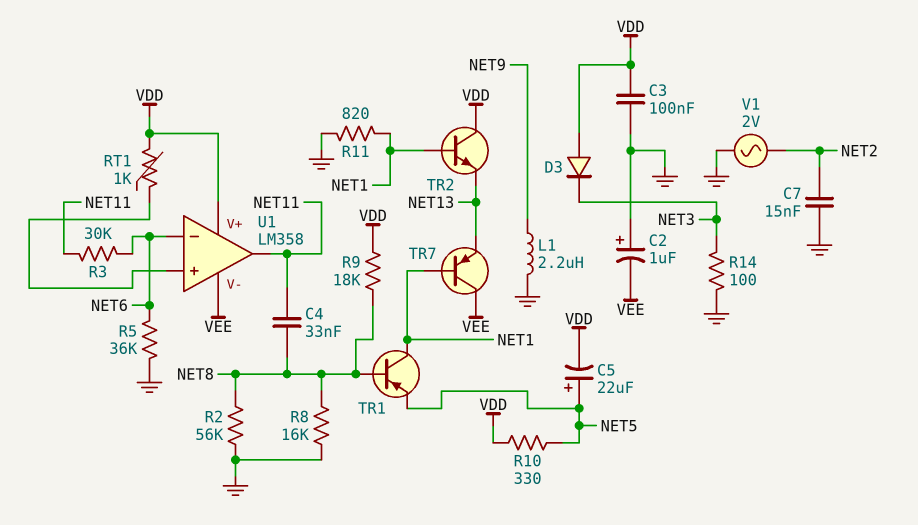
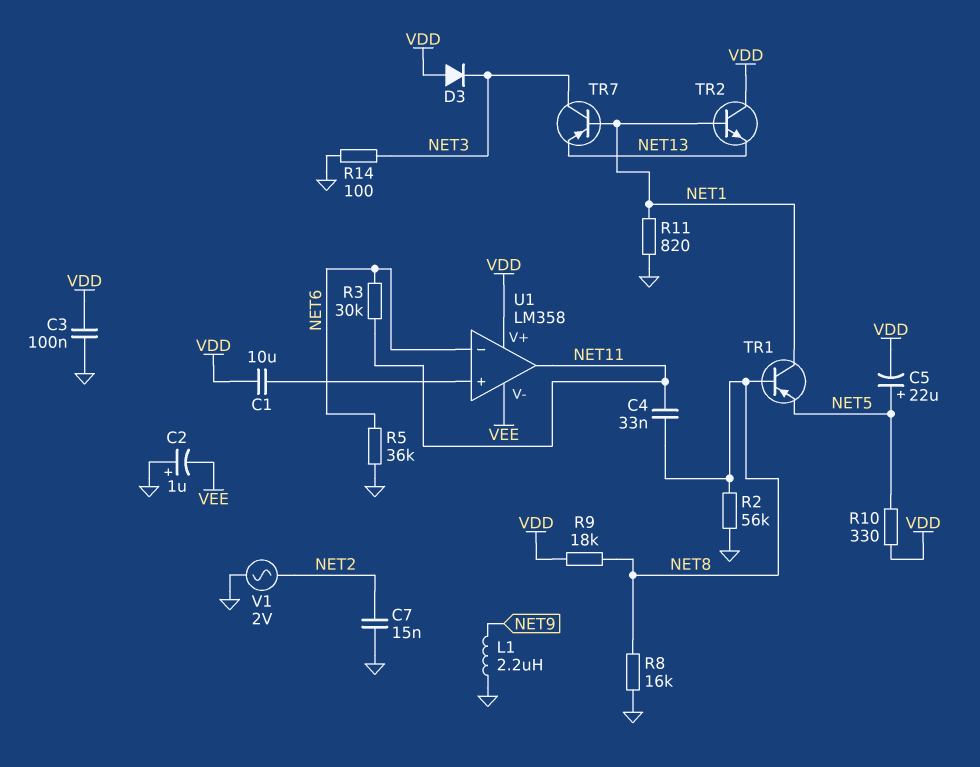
C1: none -> 10uF (U1/in+, VDD)
RT1: 1k (U1/in+, VDD) -> none
TR7: PNP (B NET1, C VEE, E NET13) -> PNP (B NET1, C NET3, E NET13)

